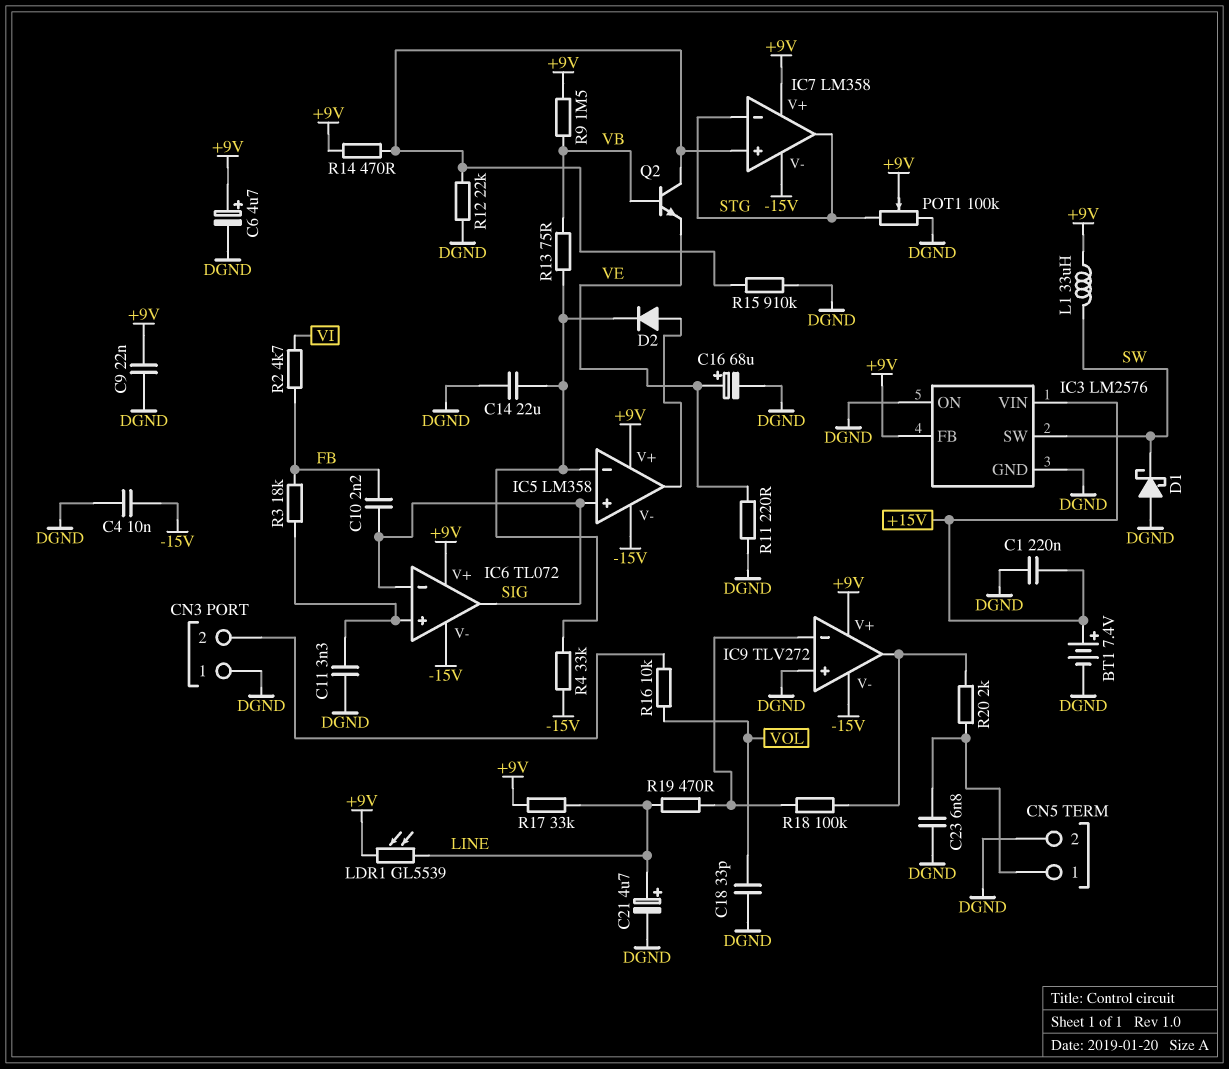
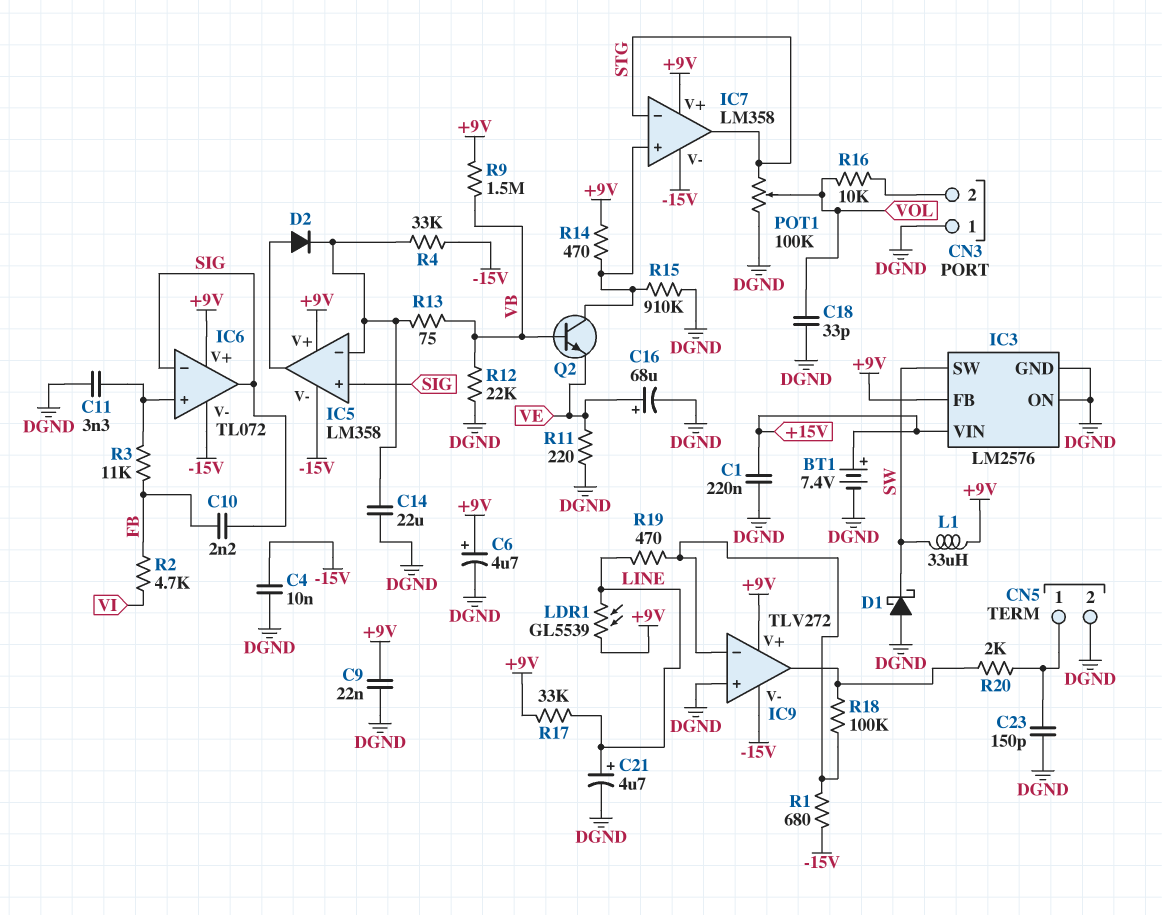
C23: 6.8nF (CN5/1, DGND) -> 150pF (CN5/1, DGND)
POT1: 100k (DGND, STG, wiper +9V) -> 100k (DGND, STG, wiper VOL)
R1: none -> 680 (-15V, IC9/in-)
R3: 18k (FB, IC6/in+) -> 11k (FB, IC6/in+)
R12: 22k (DGND, IC7/in+) -> 22k (DGND, VB)

